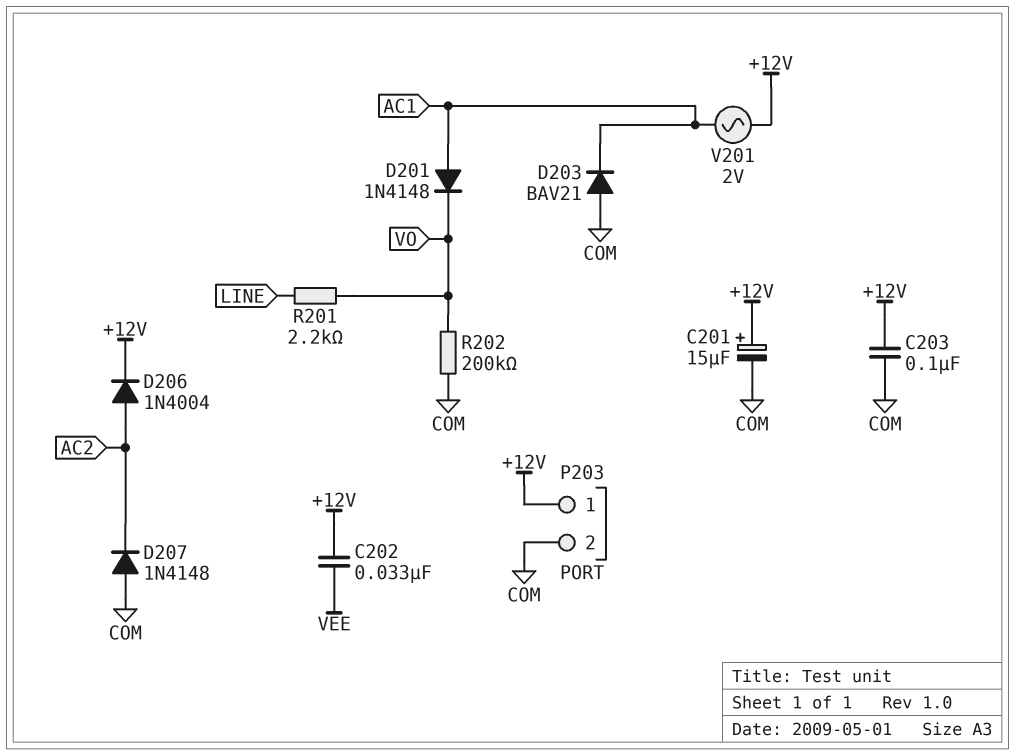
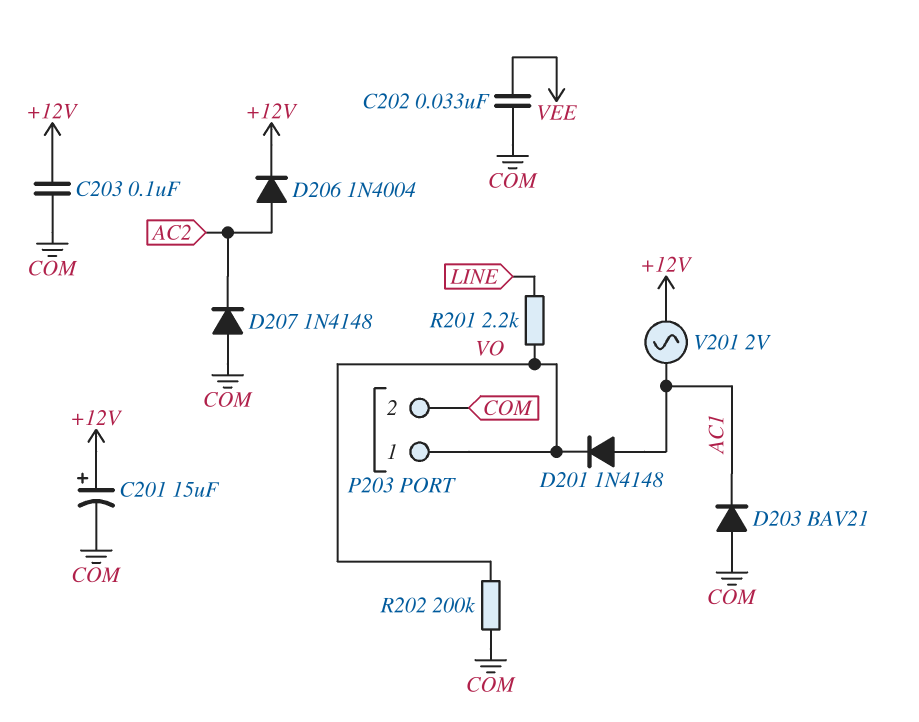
C202: 33nF (+12V, VEE) -> 33nF (COM, VEE)
P203 pin 1: +12V -> VO

